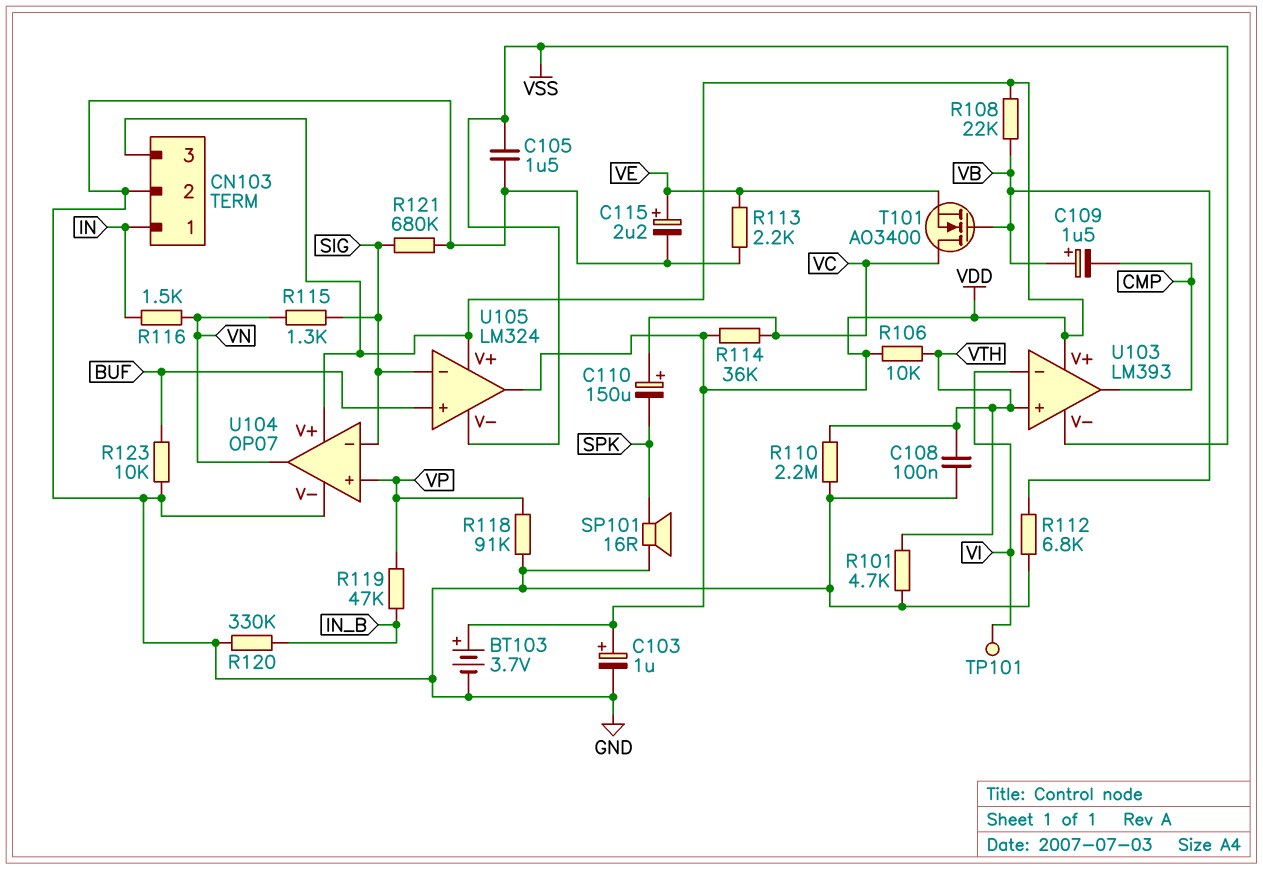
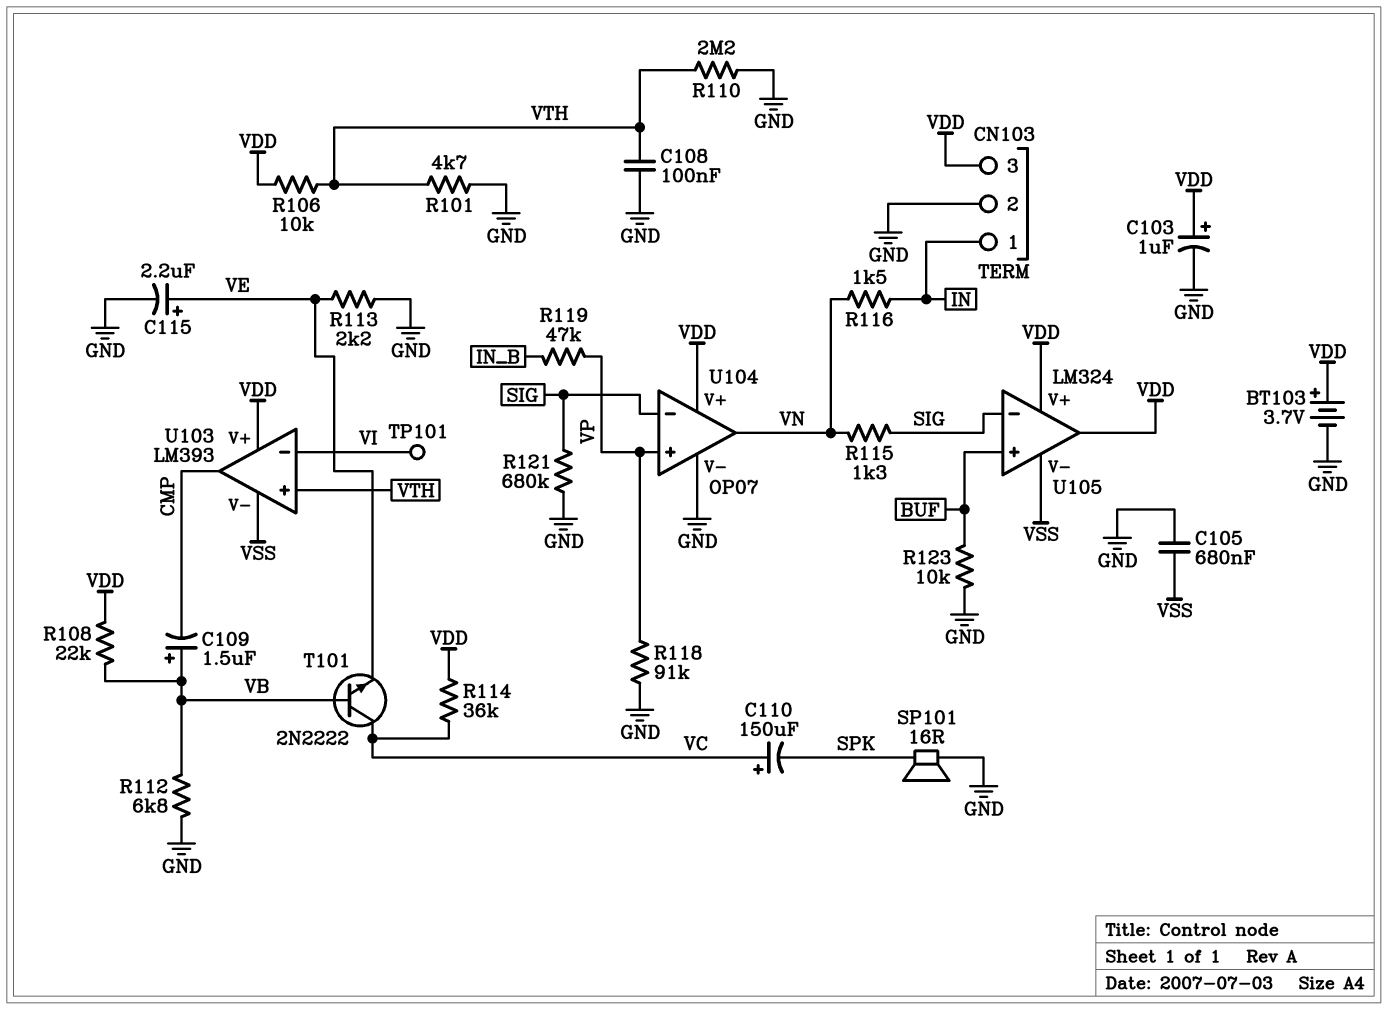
C105: 1.5uF (GND, VSS) -> 680nF (GND, VSS)
R120: 330k (GND, IN_B) -> none
T101: NMOS AO3400 (G VB, D VC, S VE) -> NPN 2N2222 (B VB, C VC, E VE)

